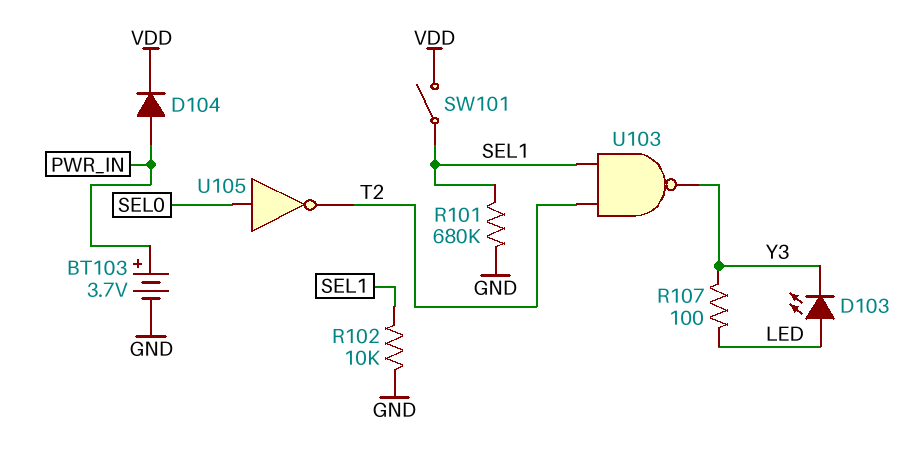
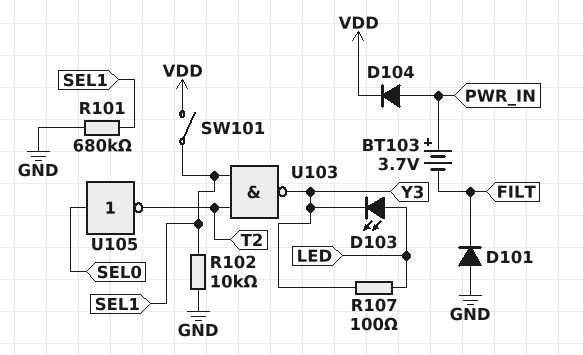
BT103: 3.7V (plus PWR_IN, minus GND) -> 3.7V (plus PWR_IN, minus FILT)
D101: none -> diode (A GND, K FILT)

